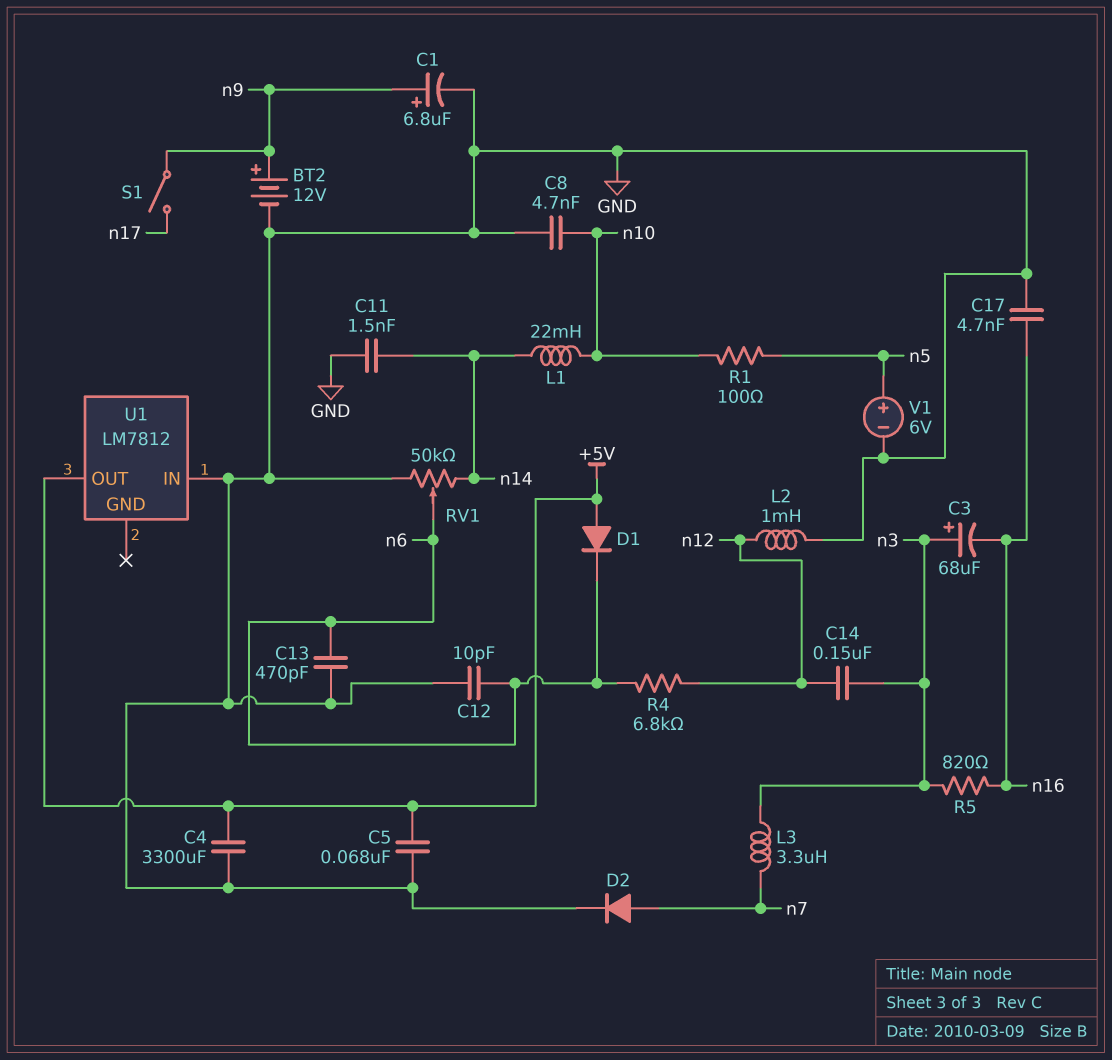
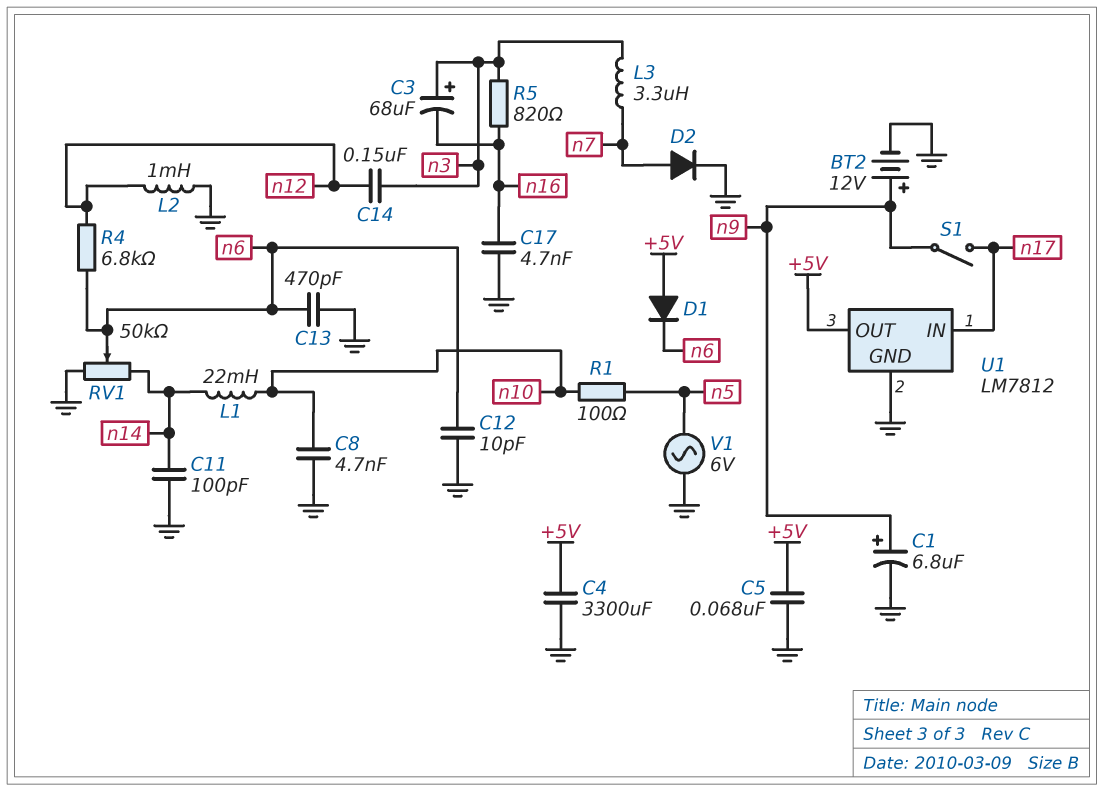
C11: 1.5nF (GND, n14) -> 100pF (GND, n14)
U1 pin GND: none -> GND
U1 pin IN: GND -> n17
V1: 6V (plus n5, minus GND) -> AC 6V (GND, n5)

